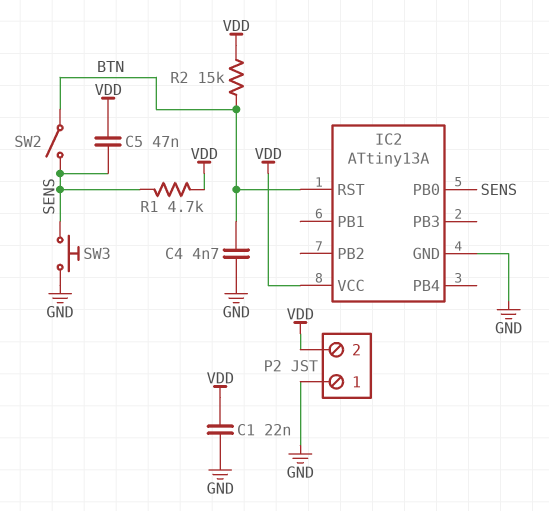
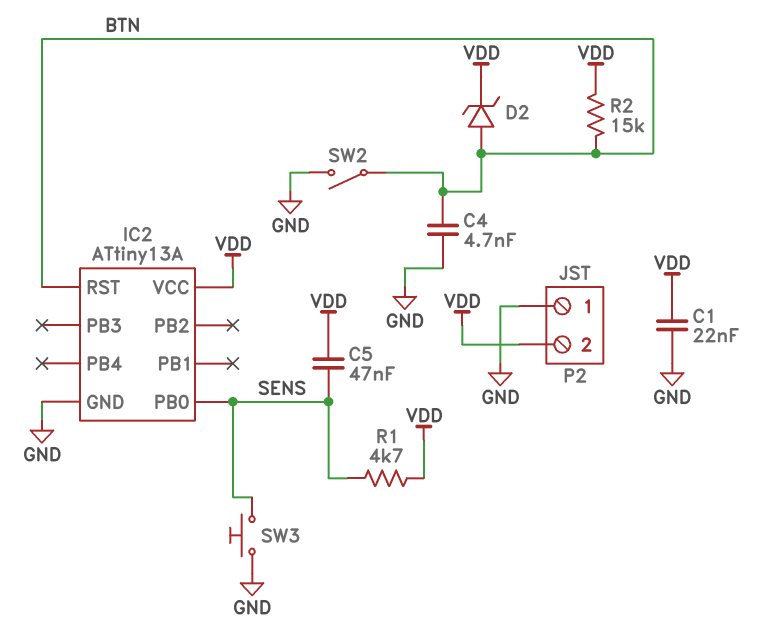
D2: none -> zener (A BTN, K VDD)
SW2: switch (BTN, SENS) -> switch (BTN, GND)

